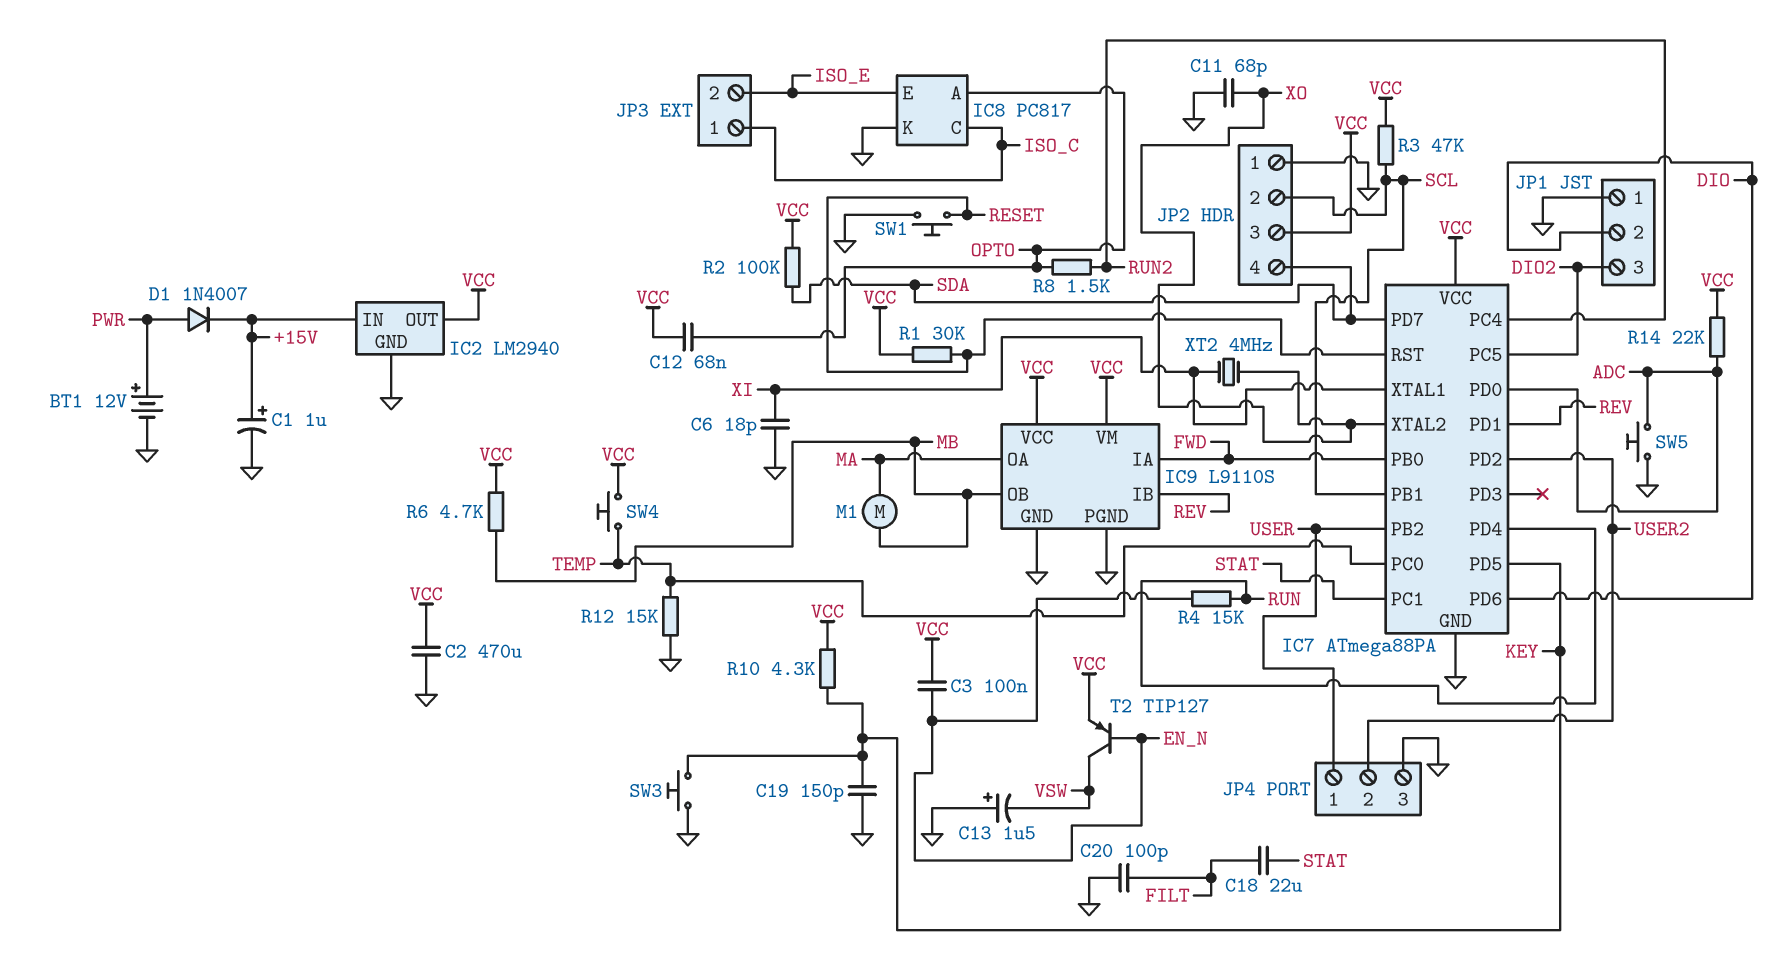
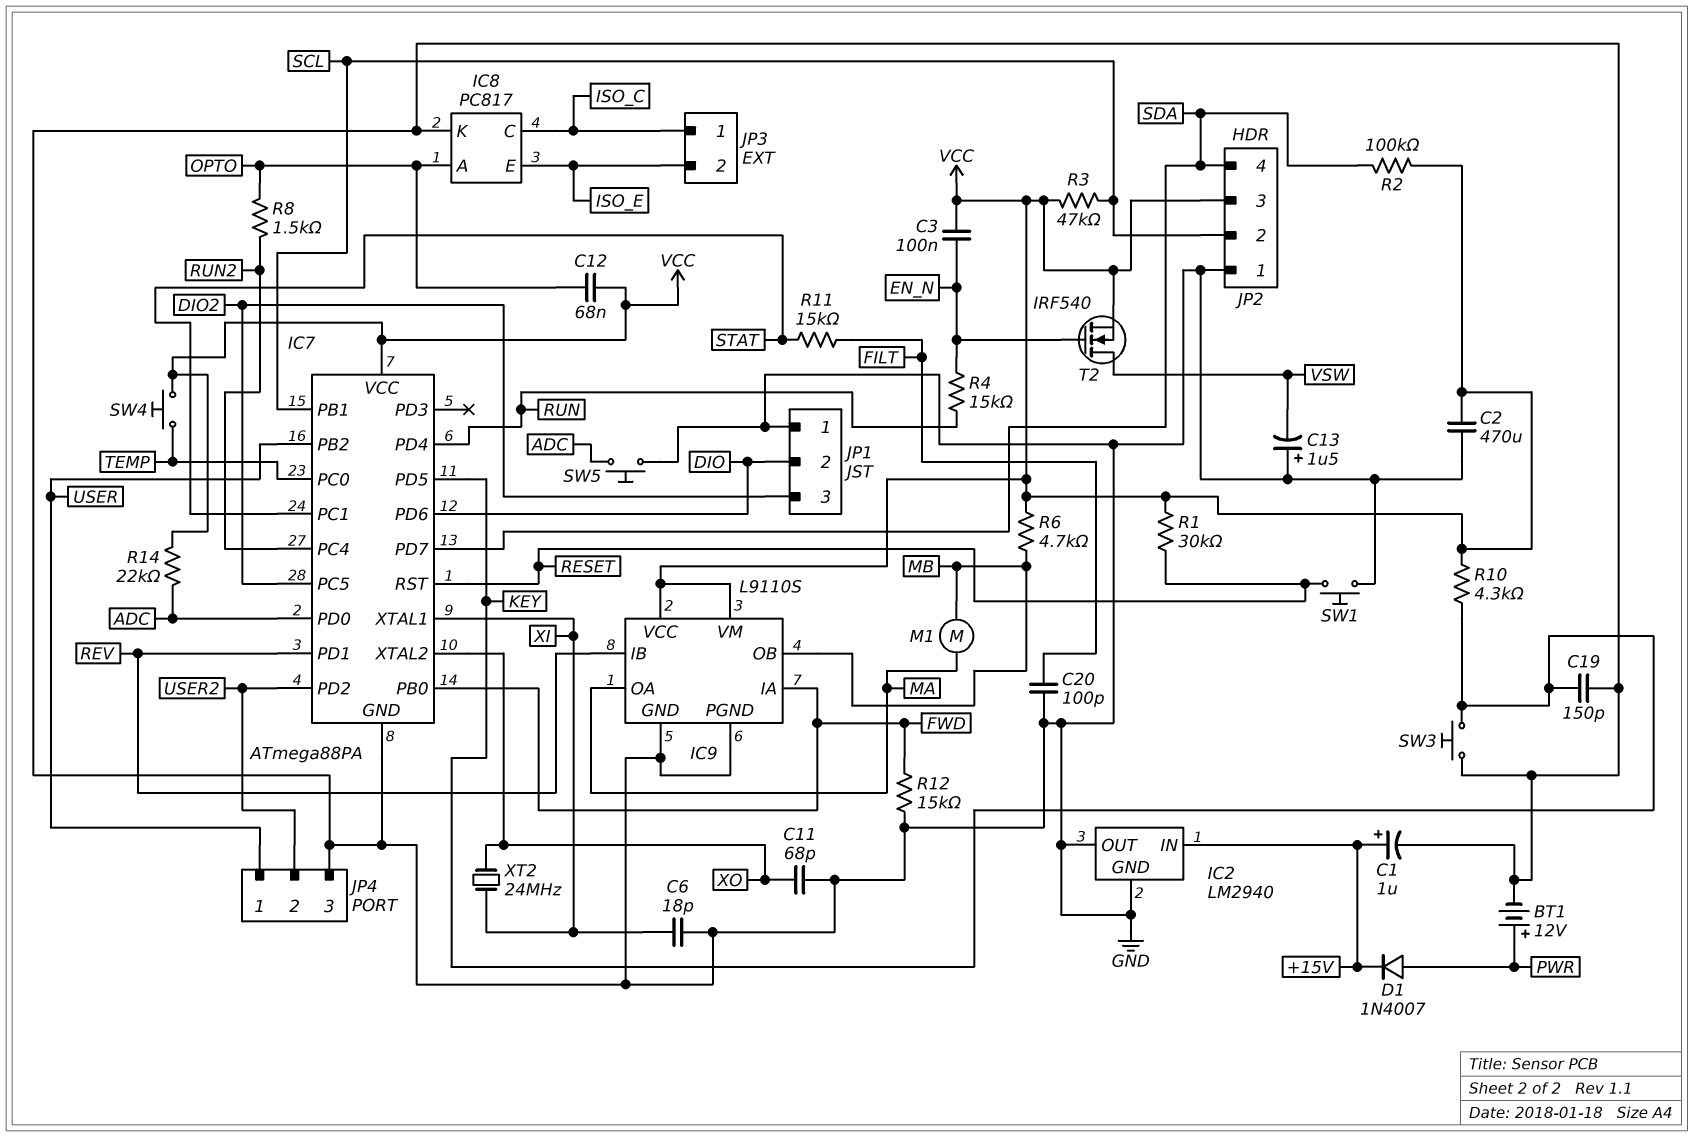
C18: 22uF (FILT, STAT) -> none
IC2 pin OUT: VCC -> GND
R11: none -> 15k (FILT, STAT)
R12: 15k (GND, TEMP) -> 15k (FWD, GND)
T2: PNP TIP127 (B EN_N, C VSW, E VCC) -> NMOS IRF540 (G EN_N, D VSW, S VCC)
XT2: 4MHz (XI, XO) -> 24MHz (XI, XO)

